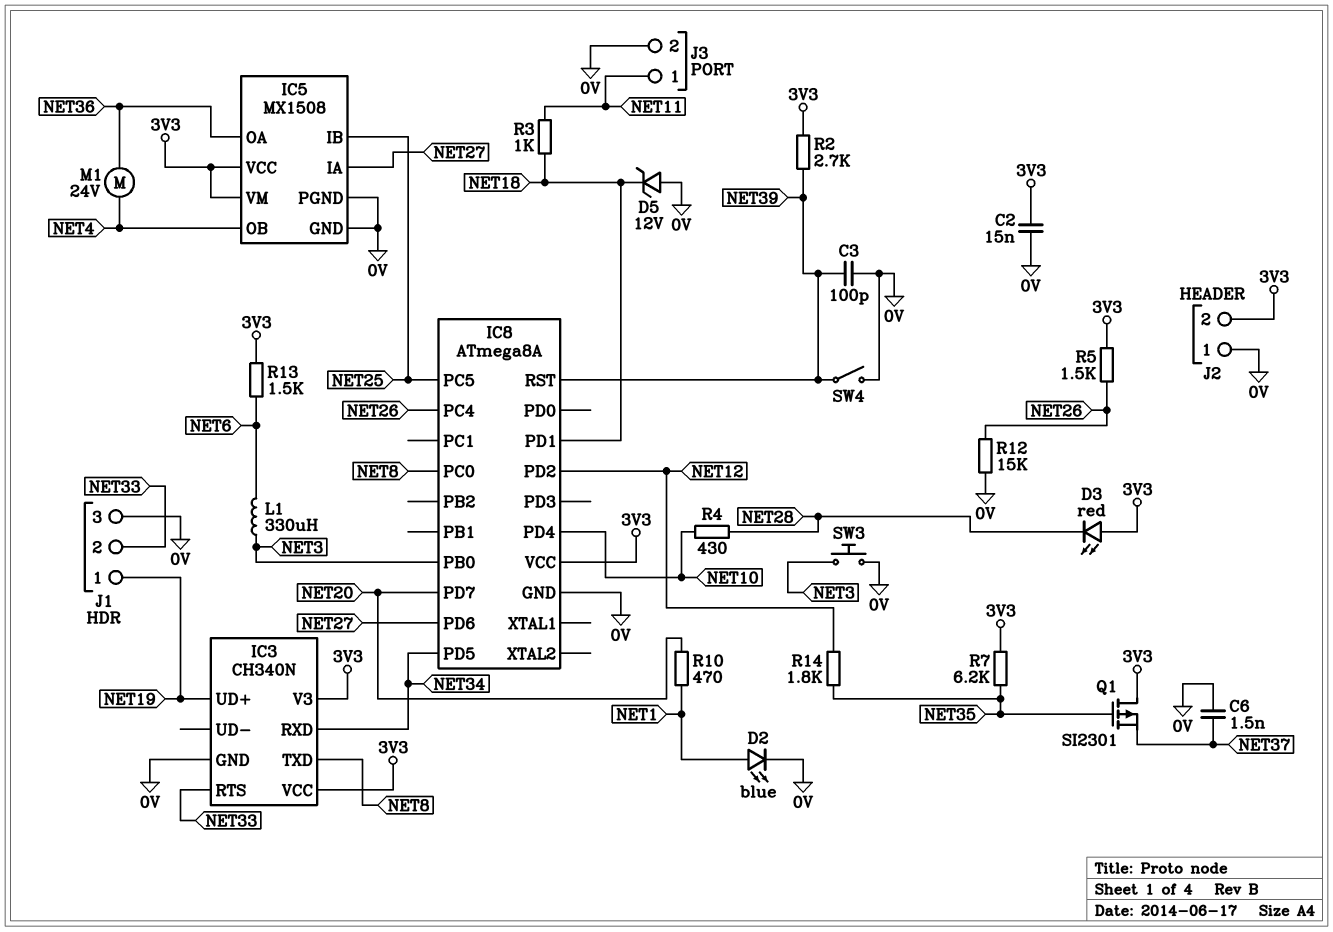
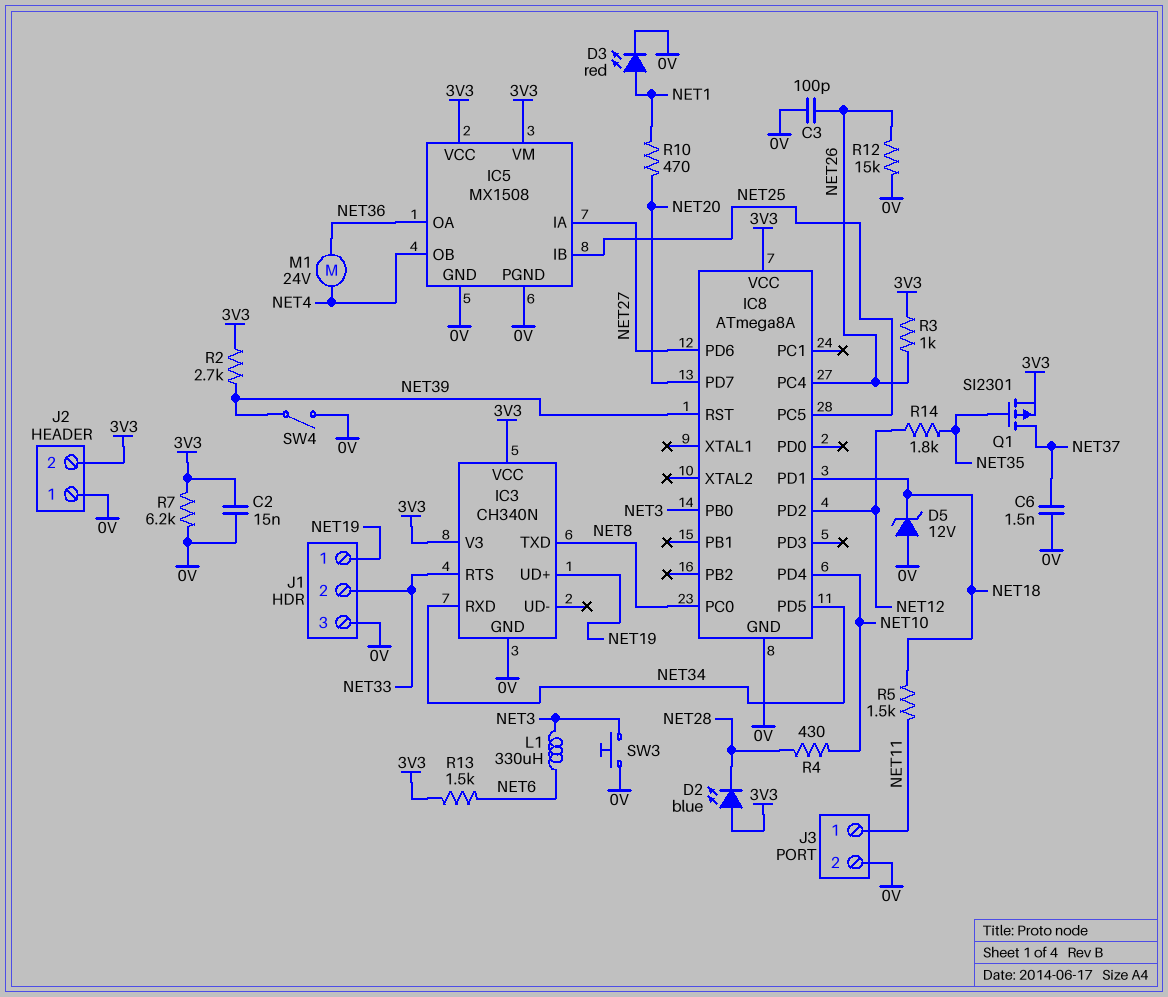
C3: 100pF (0V, NET39) -> 100pF (0V, NET26)
D2: LED blue (A NET1, K 0V) -> LED blue (A 3V3, K NET28)
D3: LED red (A 3V3, K NET28) -> LED red (A NET1, K 0V)
Q1: PMOS SI2301 (G NET35, D 3V3, S NET37) -> PMOS SI2301 (G NET35, D NET37, S 3V3)
R3: 1k (NET11, NET18) -> 1k (3V3, NET26)
R5: 1.5k (3V3, NET26) -> 1.5k (NET11, NET18)
R7: 6.2k (3V3, NET35) -> 6.2k (0V, 3V3)

